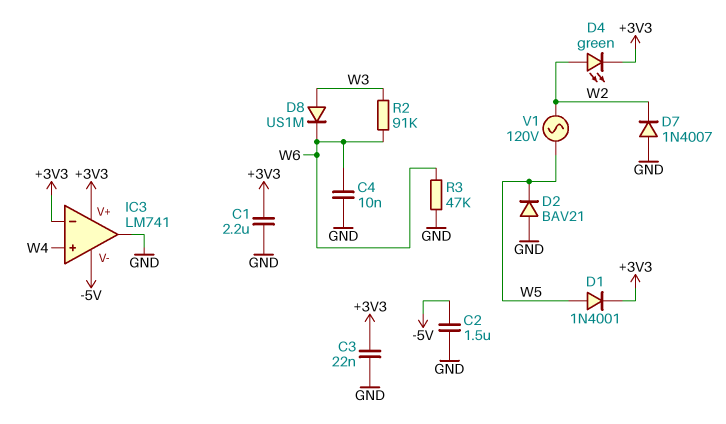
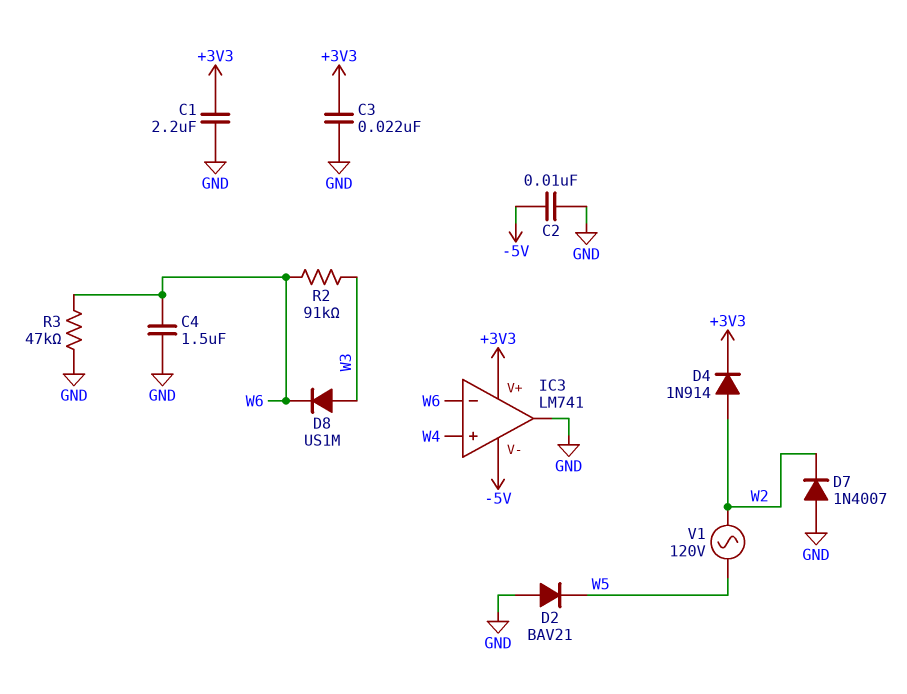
C2: 1.5uF (-5V, GND) -> 10nF (-5V, GND)
C4: 10nF (GND, W6) -> 1.5uF (GND, W6)
D1: diode 1N4001 (A W5, K +3V3) -> none
D4: LED green (A W2, K +3V3) -> diode 1N914 (A W2, K +3V3)
IC3 pin in-: +3V3 -> W6

